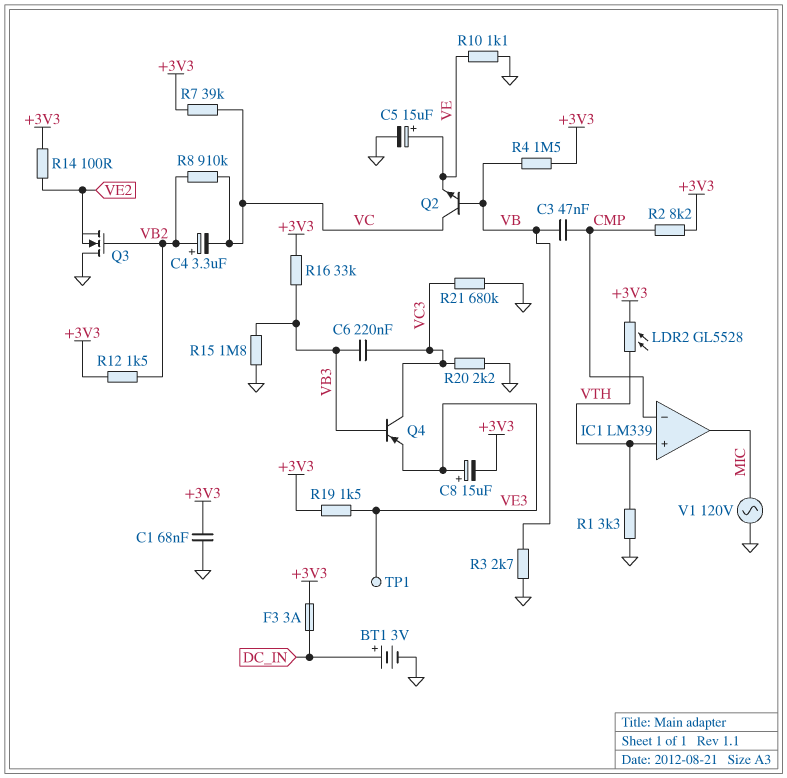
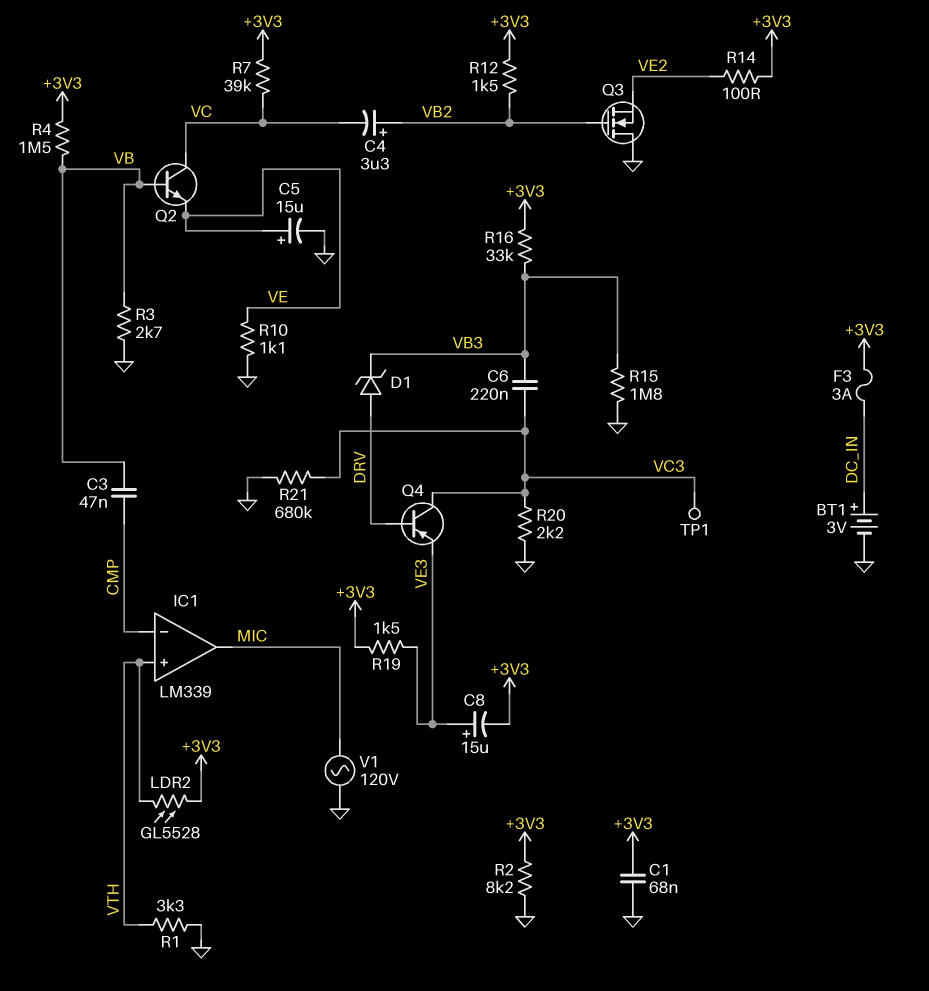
D1: none -> zener (A DRV, K VB3)
Q4: PNP (B VB3, C VC3, E VE3) -> PNP (B DRV, C VC3, E VE3)
R2: 8.2k (+3V3, CMP) -> 8.2k (+3V3, GND)
R8: 910k (VB2, VC) -> none
TP1: test point (VE3) -> test point (VC3)

